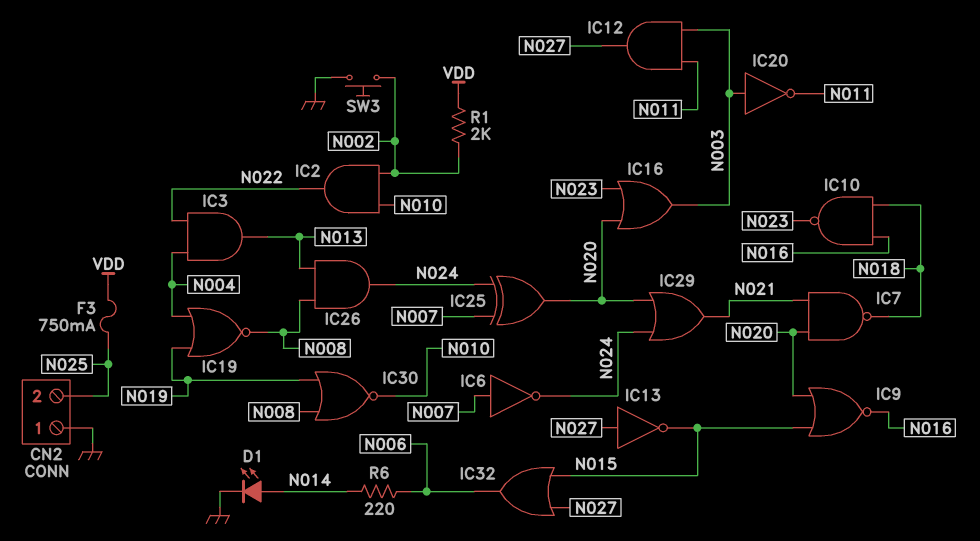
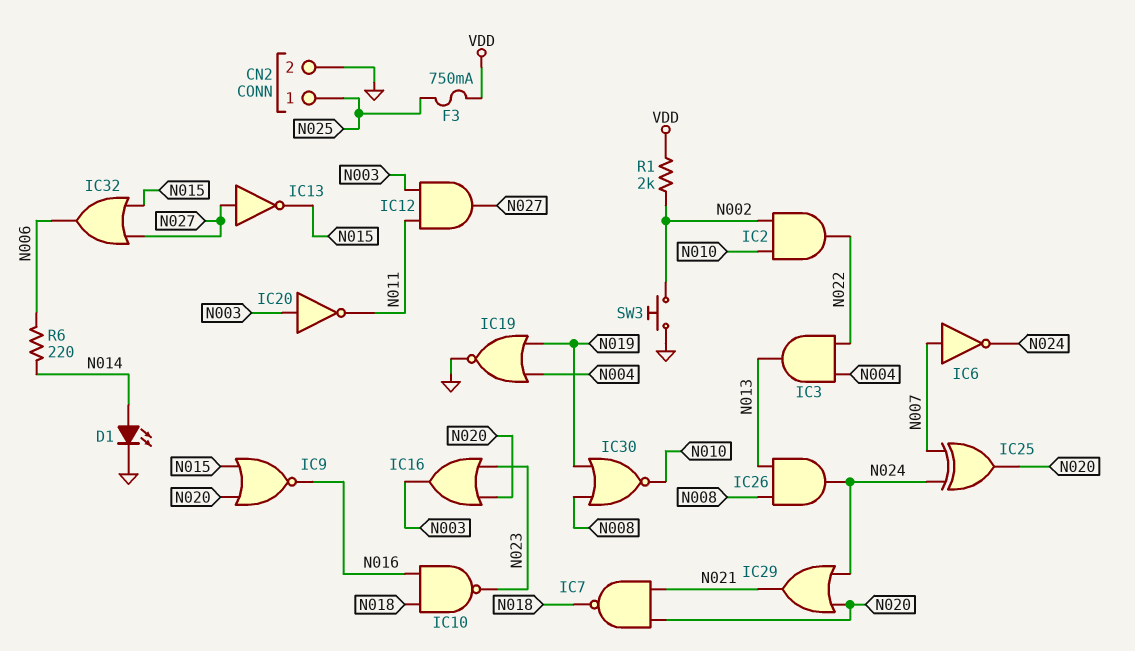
CN2 pin 1: GND -> N025
CN2 pin 2: N025 -> GND
IC19: NOR (in N004, in N019, out N008) -> NOR (in N004, in N019, out GND)

